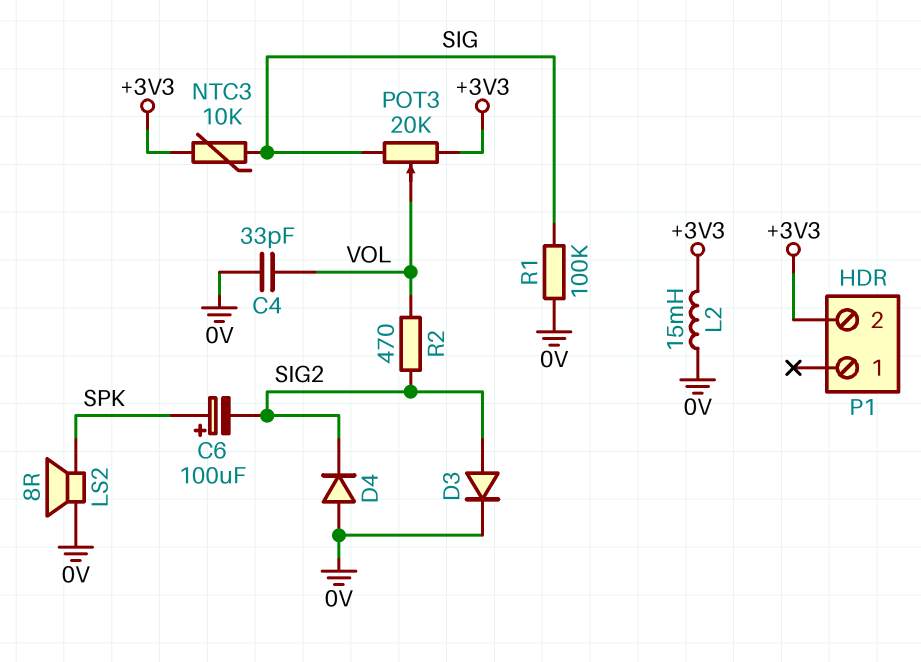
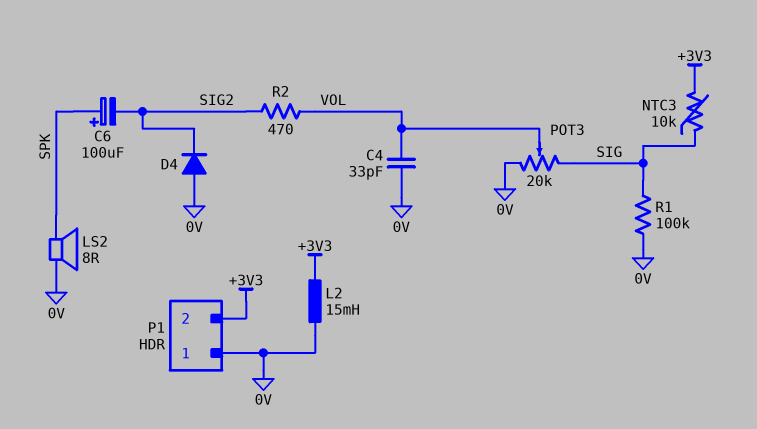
D3: diode (A SIG2, K 0V) -> none
P1 pin 1: none -> 0V
POT3: 20k (+3V3, SIG, wiper VOL) -> 20k (0V, SIG, wiper VOL)

